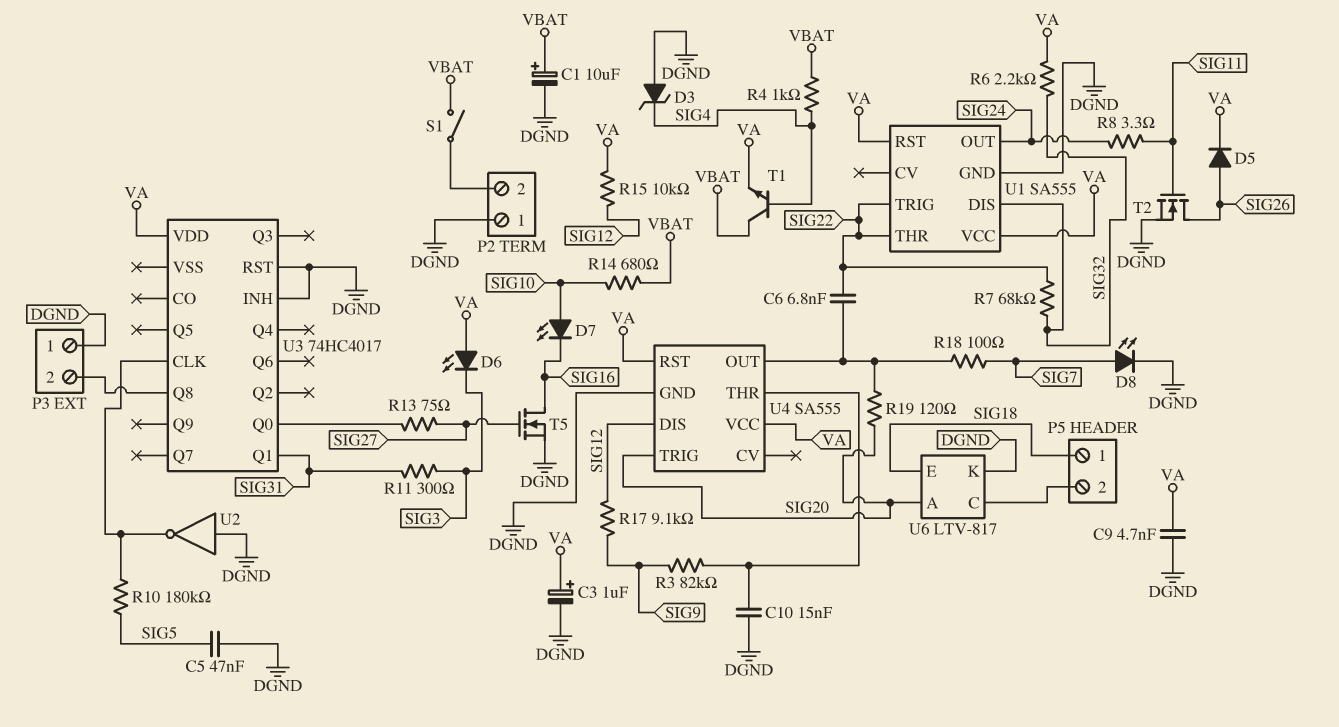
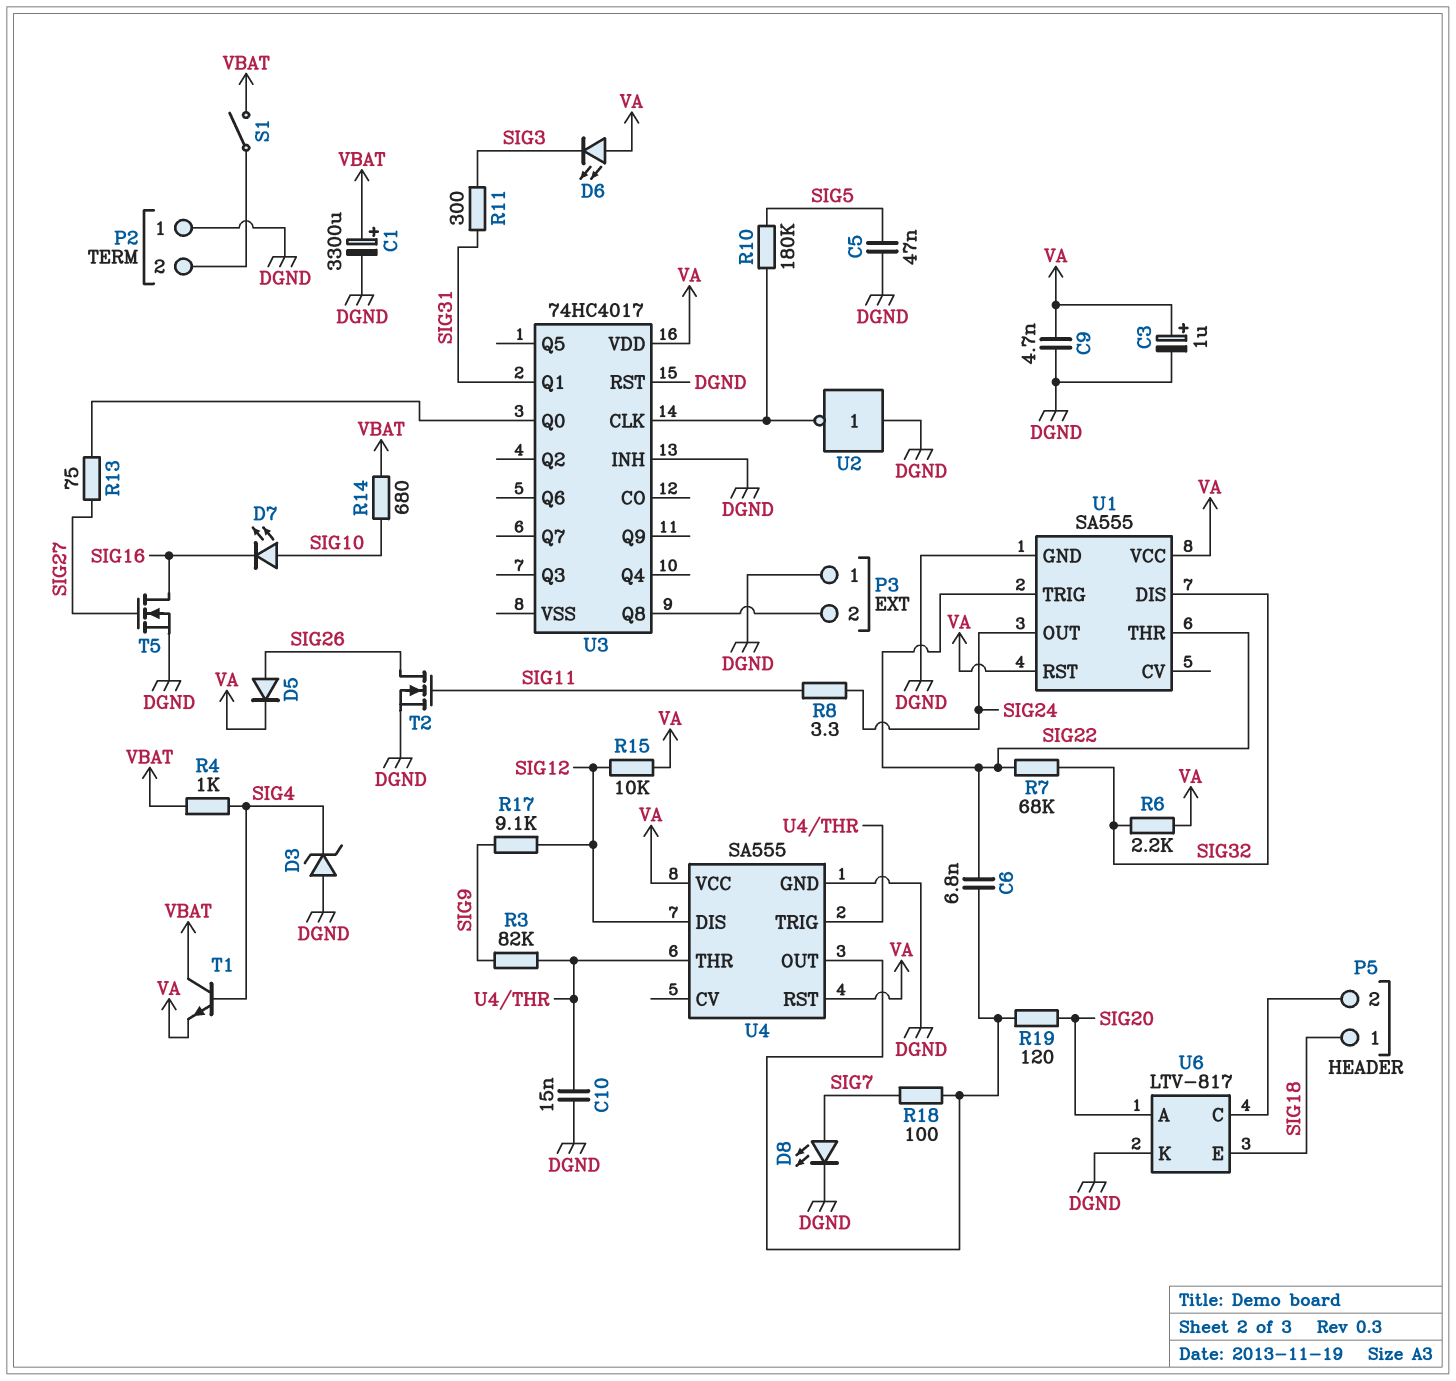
C1: 10uF (plus VBAT, minus DGND) -> 3300uF (plus VBAT, minus DGND)
U4 pin TRIG: SIG20 -> U4/THR

